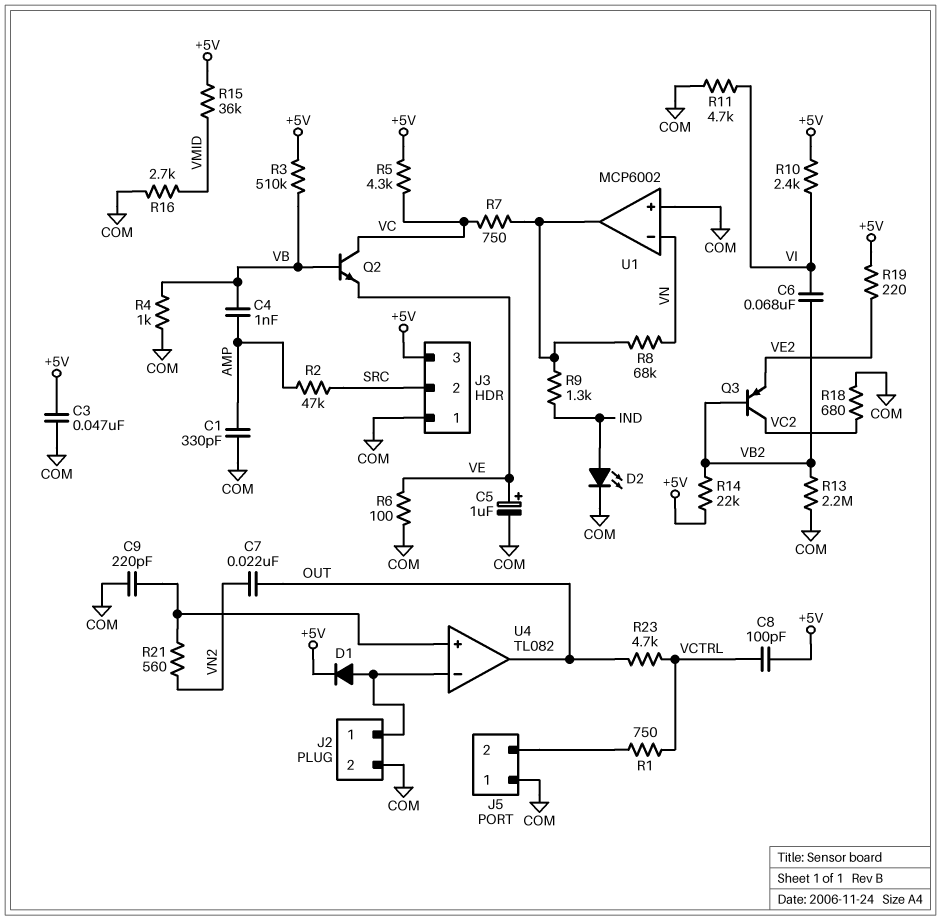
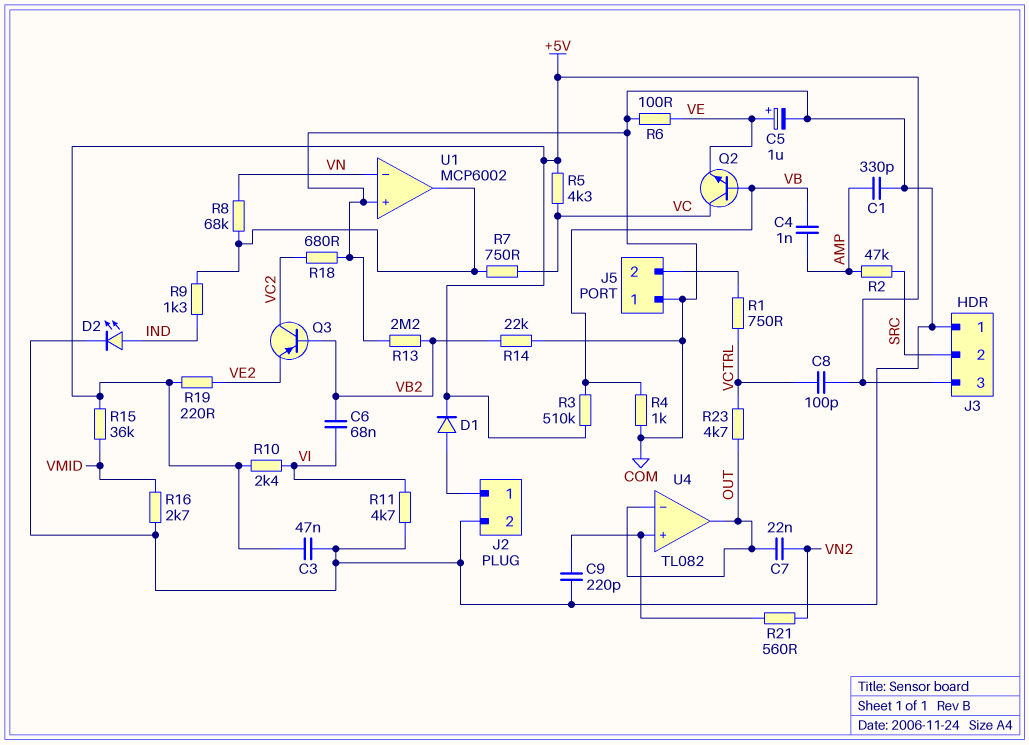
R14: 22k (+5V, VB2) -> 22k (COM, VB2)
U4 pin in-: J2/1 -> OUT

